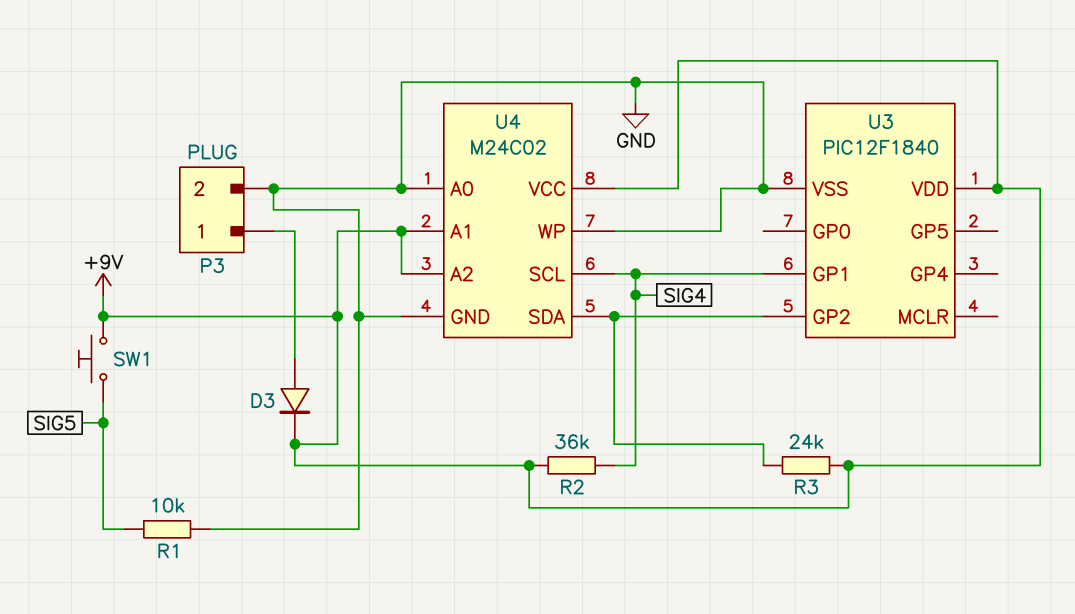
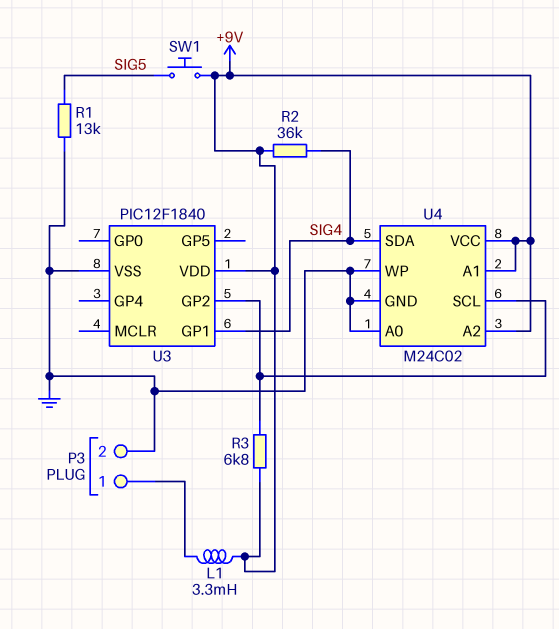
D3: diode (A P3/1, K +9V) -> none
L1: none -> 3.3mH (+9V, P3/1)
R1: 10k (GND, SIG5) -> 13k (GND, SIG5)
R3: 24k (+9V, U3/GP2) -> 6.8k (+9V, U3/GP2)
U4 pin SCL: SIG4 -> U3/GP2
U4 pin SDA: U3/GP2 -> SIG4

